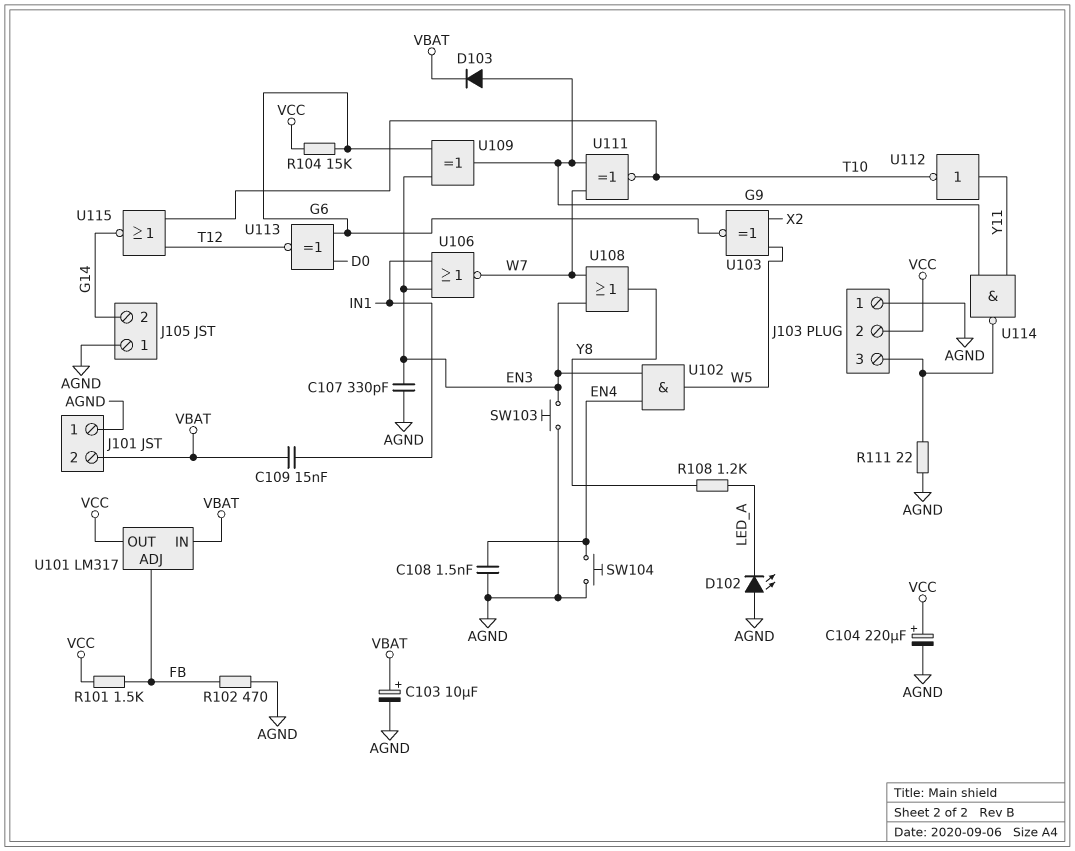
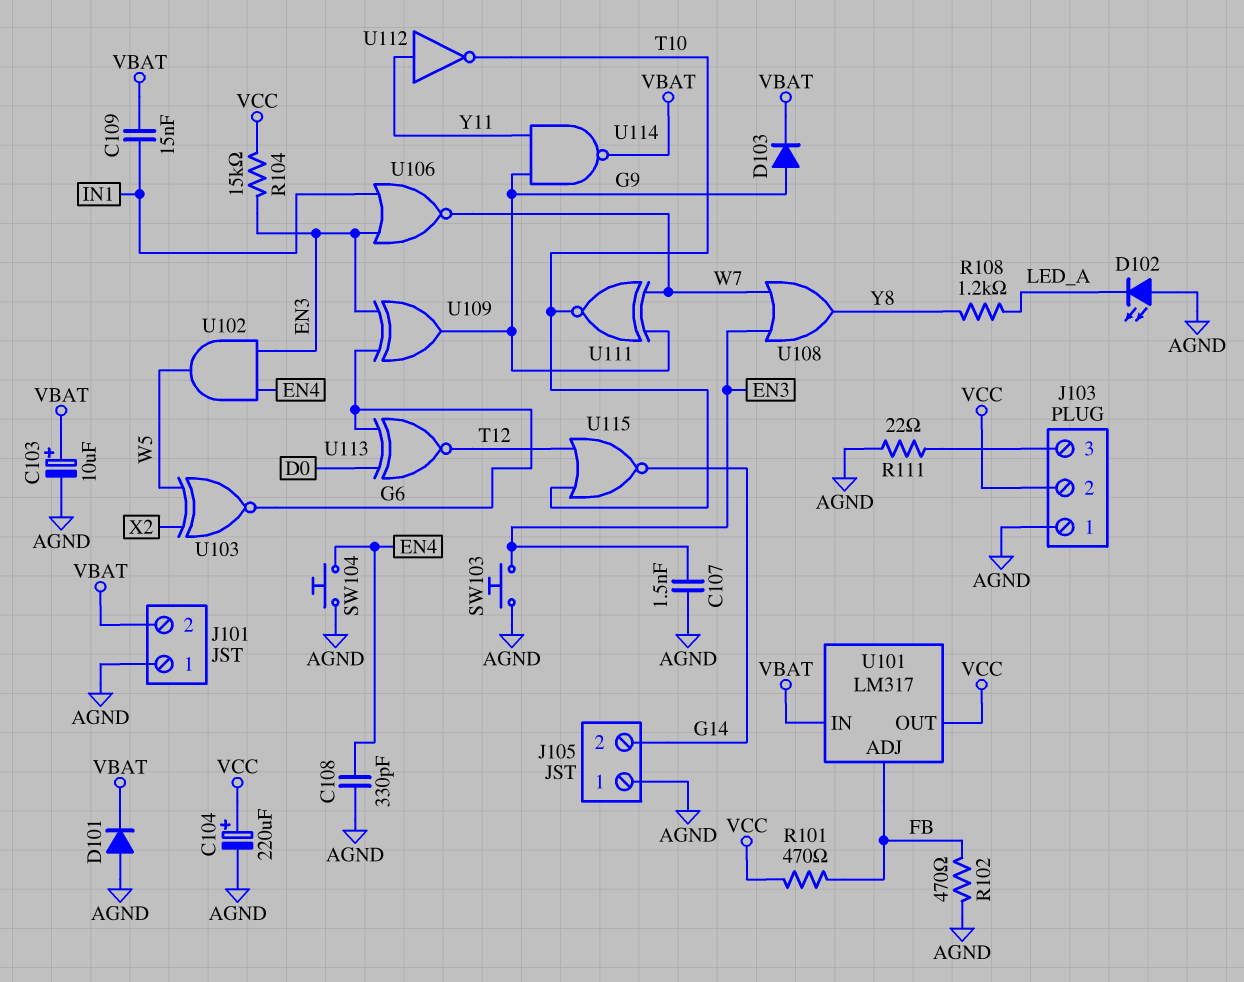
C107: 330pF (AGND, EN3) -> 1.5nF (AGND, EN3)
C108: 1.5nF (AGND, EN4) -> 330pF (AGND, EN4)
D101: none -> diode (A AGND, K VBAT)
R101: 1.5k (FB, VCC) -> 470 (FB, VCC)
R104: 15k (G6, VCC) -> 15k (EN3, VCC)
U114: NAND (in G9, in Y11, out J103/3) -> NAND (in G9, in Y11, out VBAT)

